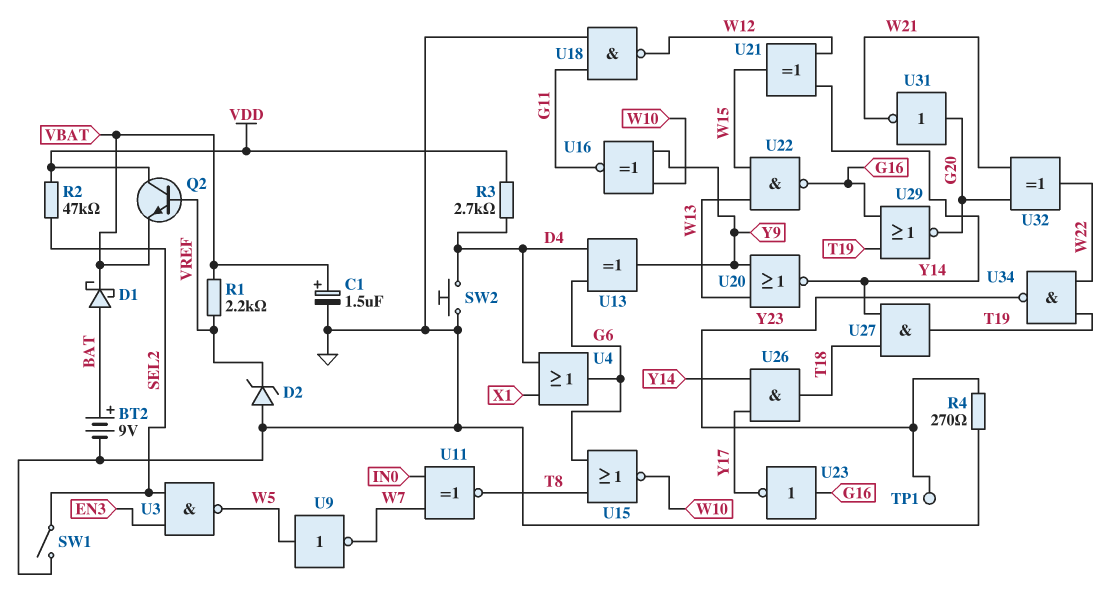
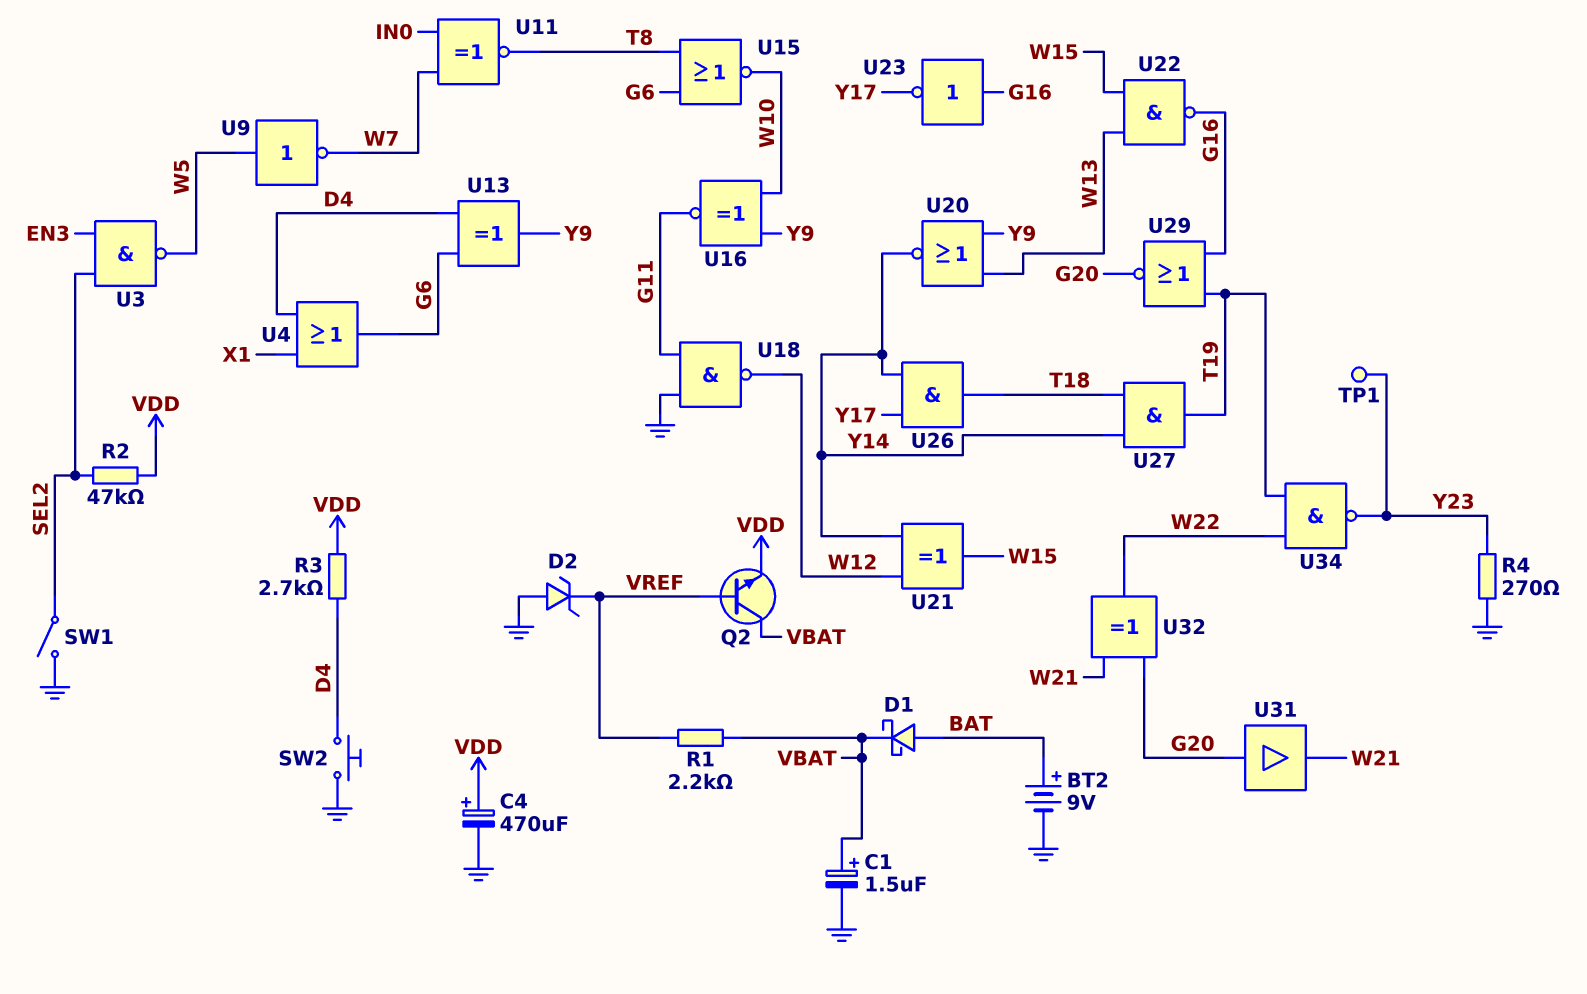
C4: none -> 470uF (plus VDD, minus GND)
Q2: NPN (B VREF, C VDD, E VBAT) -> NPN (B VREF, C VBAT, E VDD)
U31: NOT (in G20, out W21) -> buffer (in G20, out W21)

